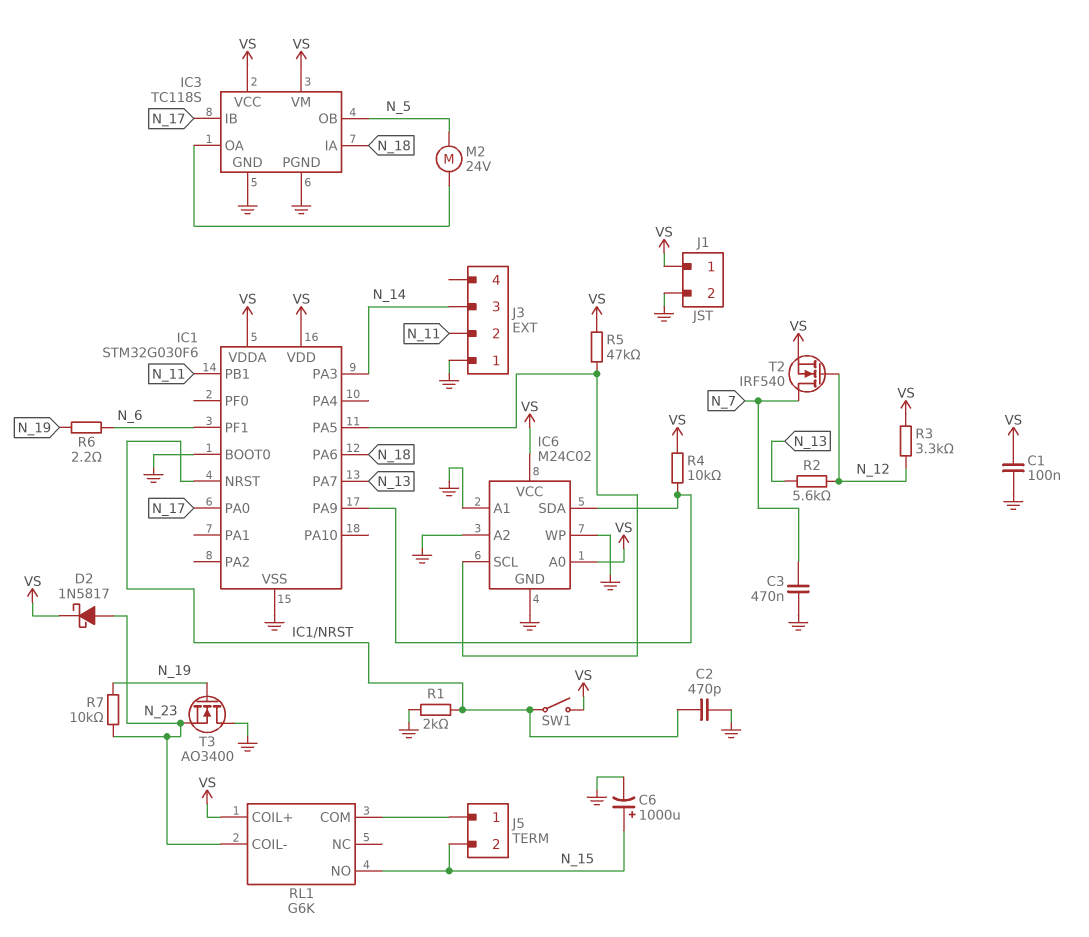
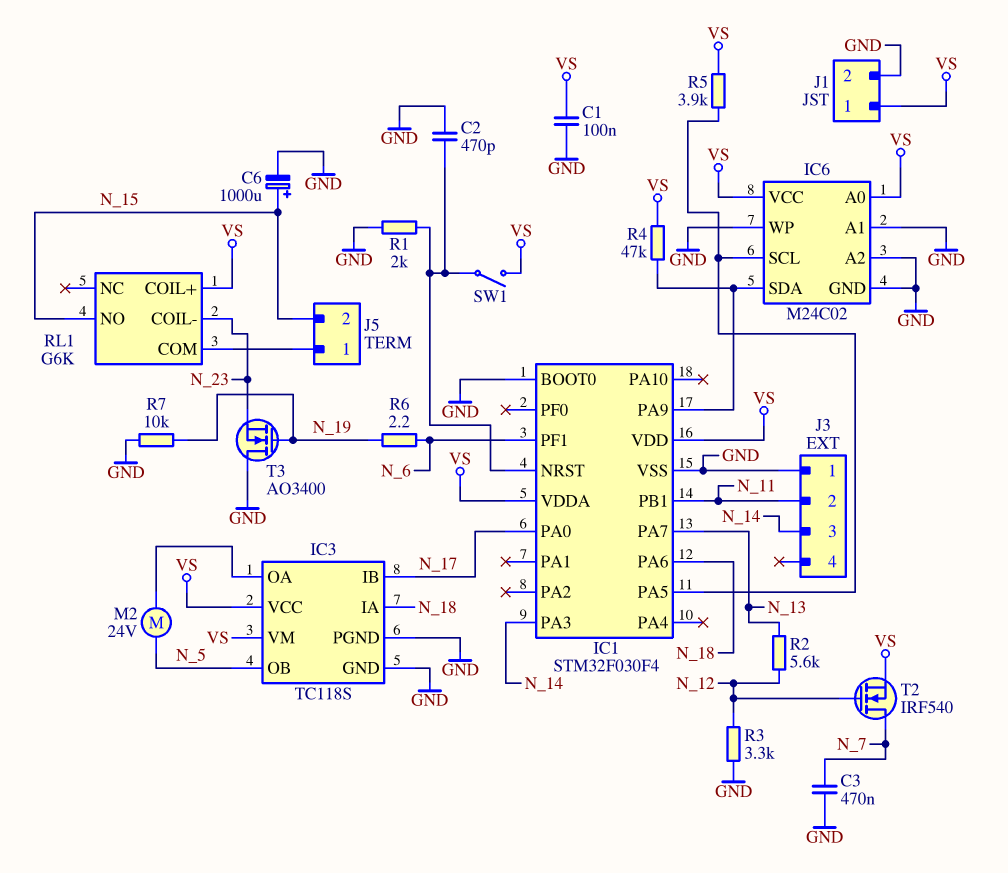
D2: schottky 1N5817 (A N_23, K VS) -> none
IC1: STM32G030F6 -> STM32F030F4
R3: 3.3k (N_12, VS) -> 3.3k (GND, N_12)
R4: 10k (IC1/PA9, VS) -> 47k (IC1/PA9, VS)
R5: 47k (IC1/PA5, VS) -> 3.9k (IC1/PA5, VS)
R7: 10k (N_19, N_23) -> 10k (GND, N_19)

